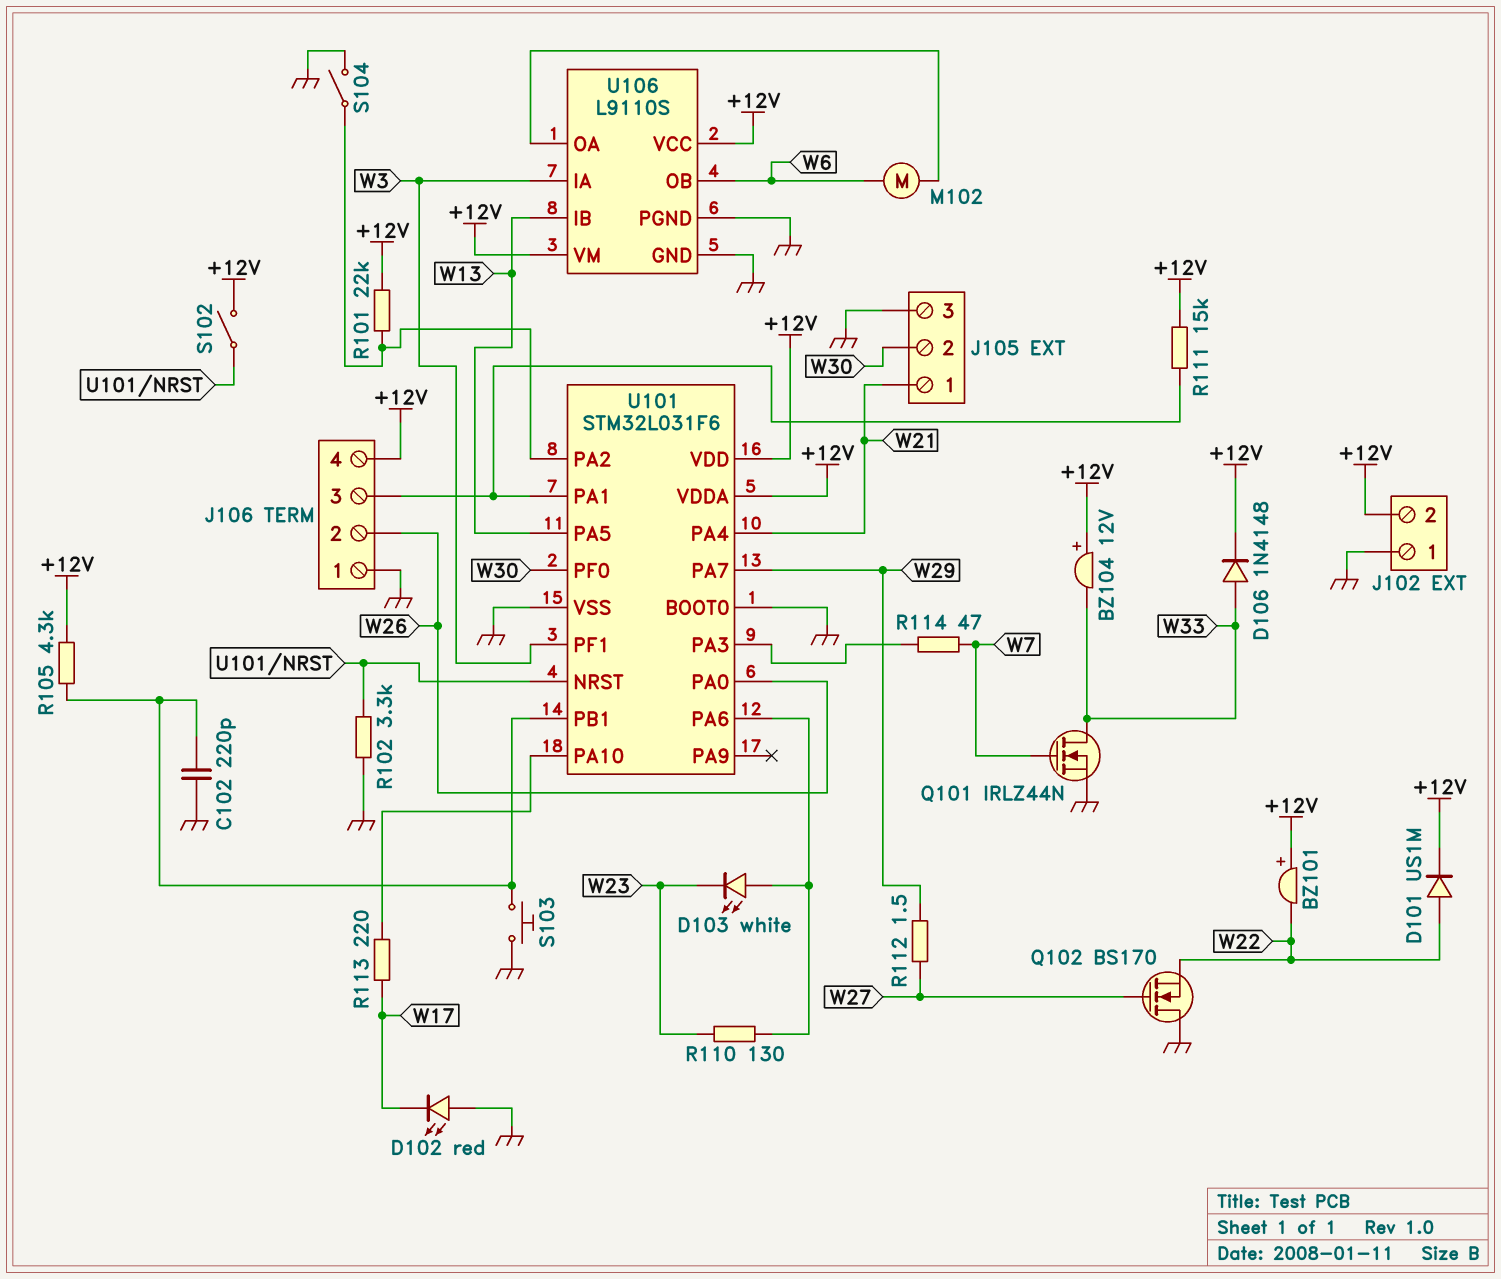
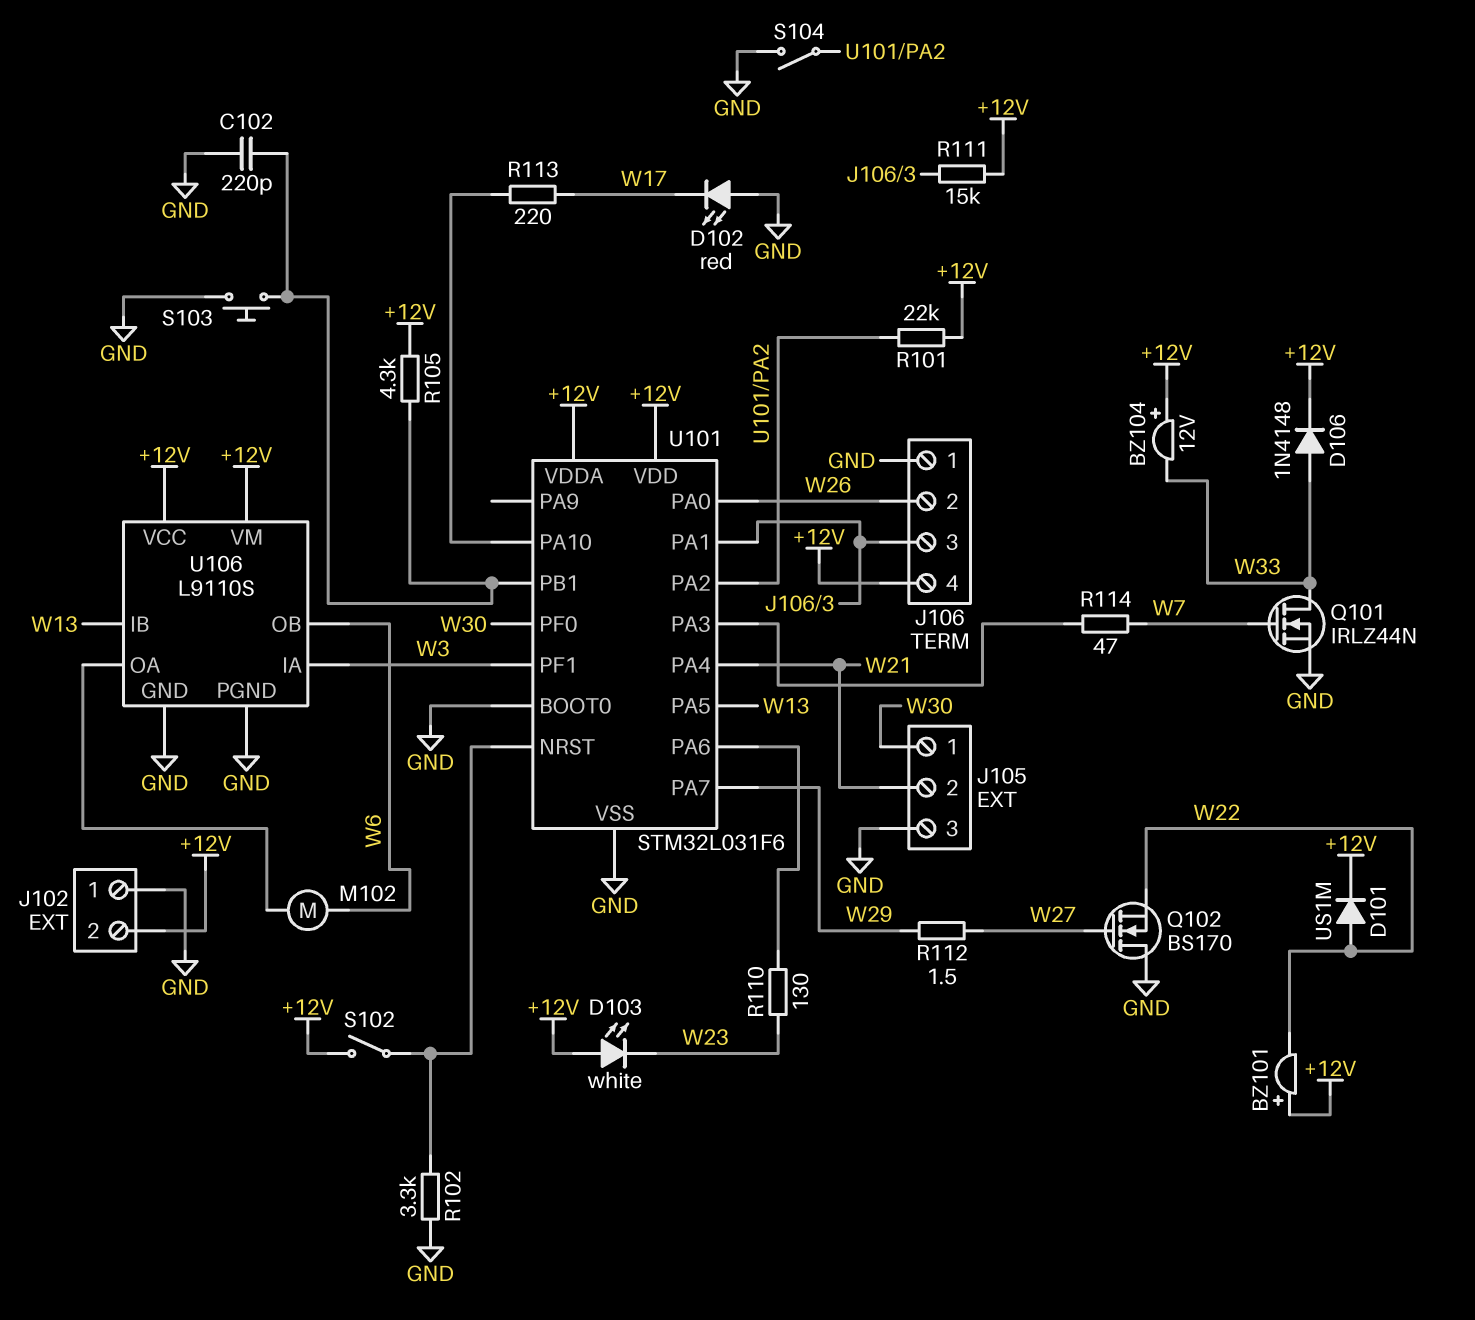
D103: LED white (A U101/PA6, K W23) -> LED white (A +12V, K W23)
J105 pin 1: W21 -> W30
J105 pin 2: W30 -> W21

